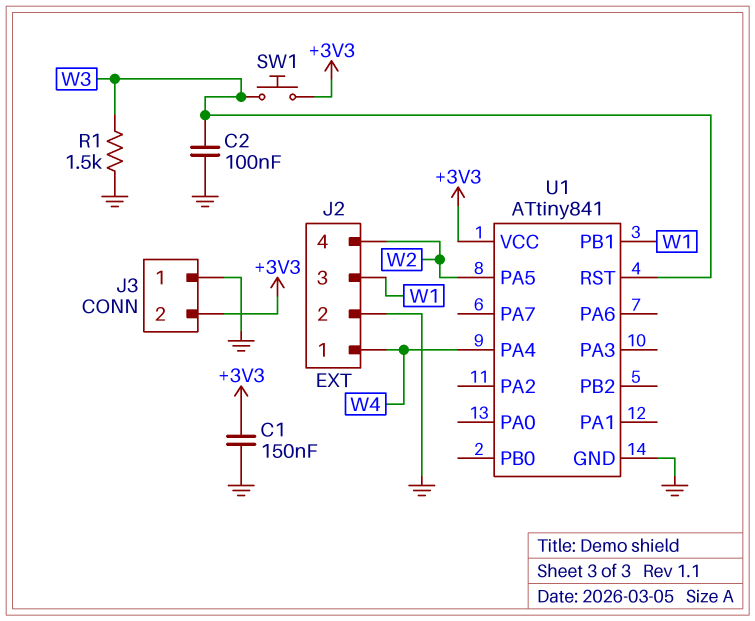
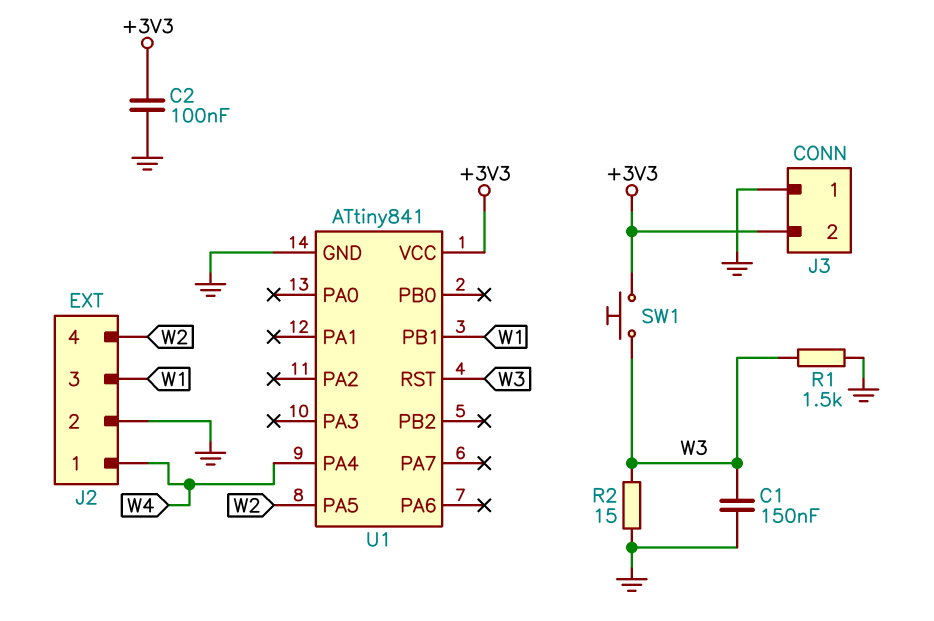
C1: 150nF (+3V3, GND) -> 150nF (GND, W3)
C2: 100nF (GND, W3) -> 100nF (+3V3, GND)
R2: none -> 15 (GND, W3)

